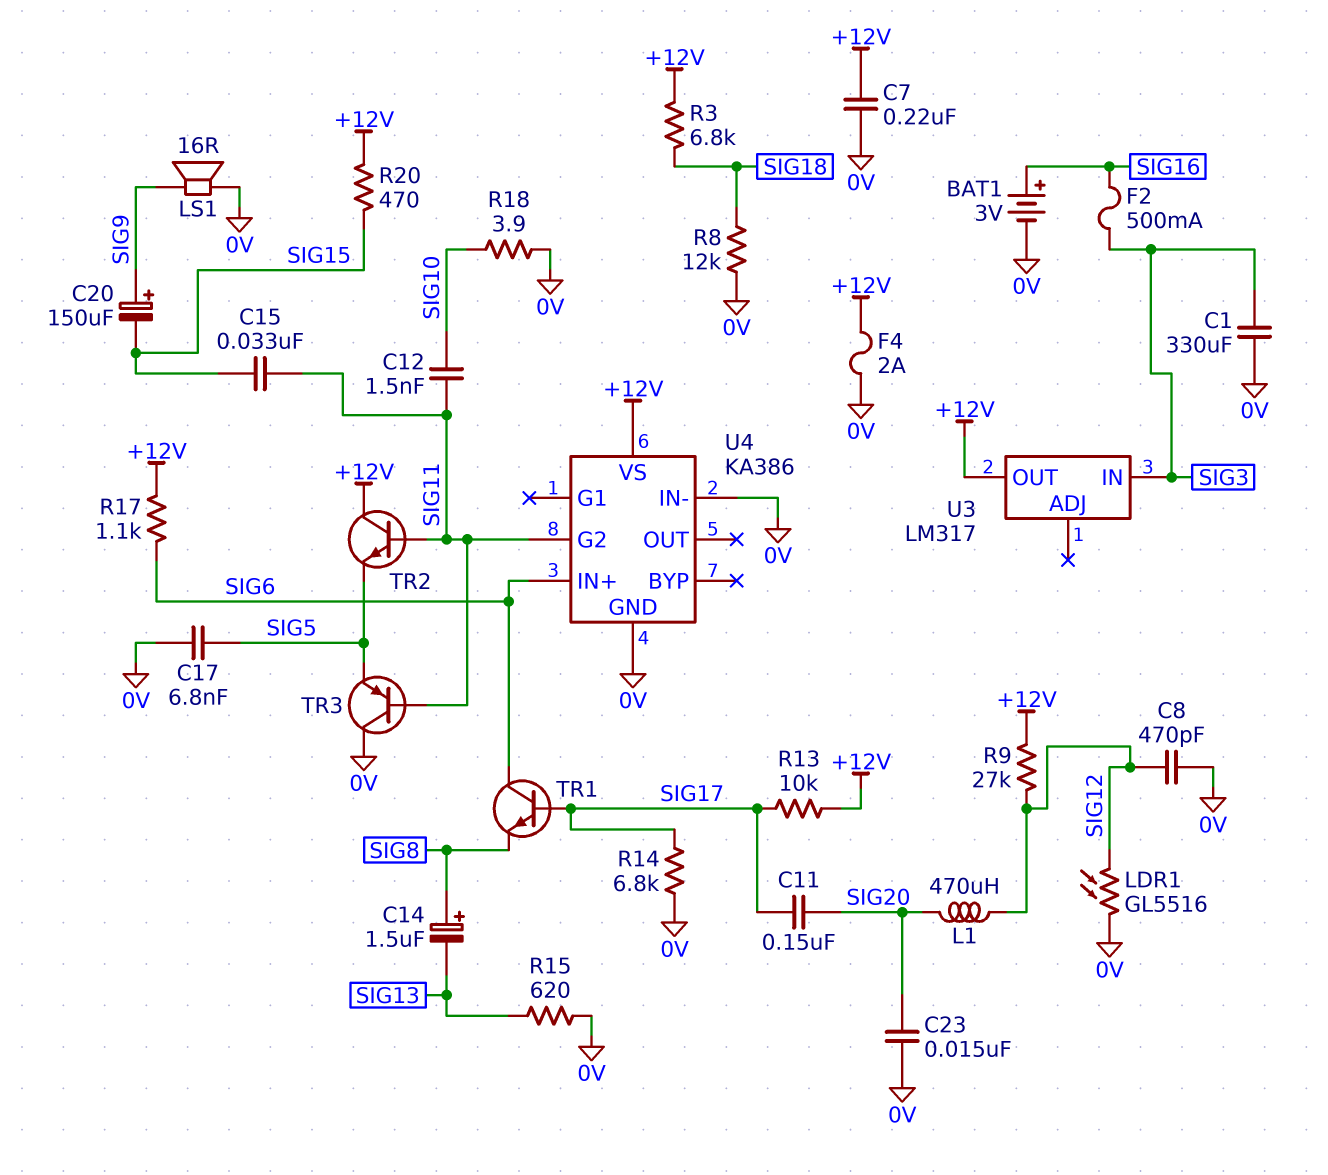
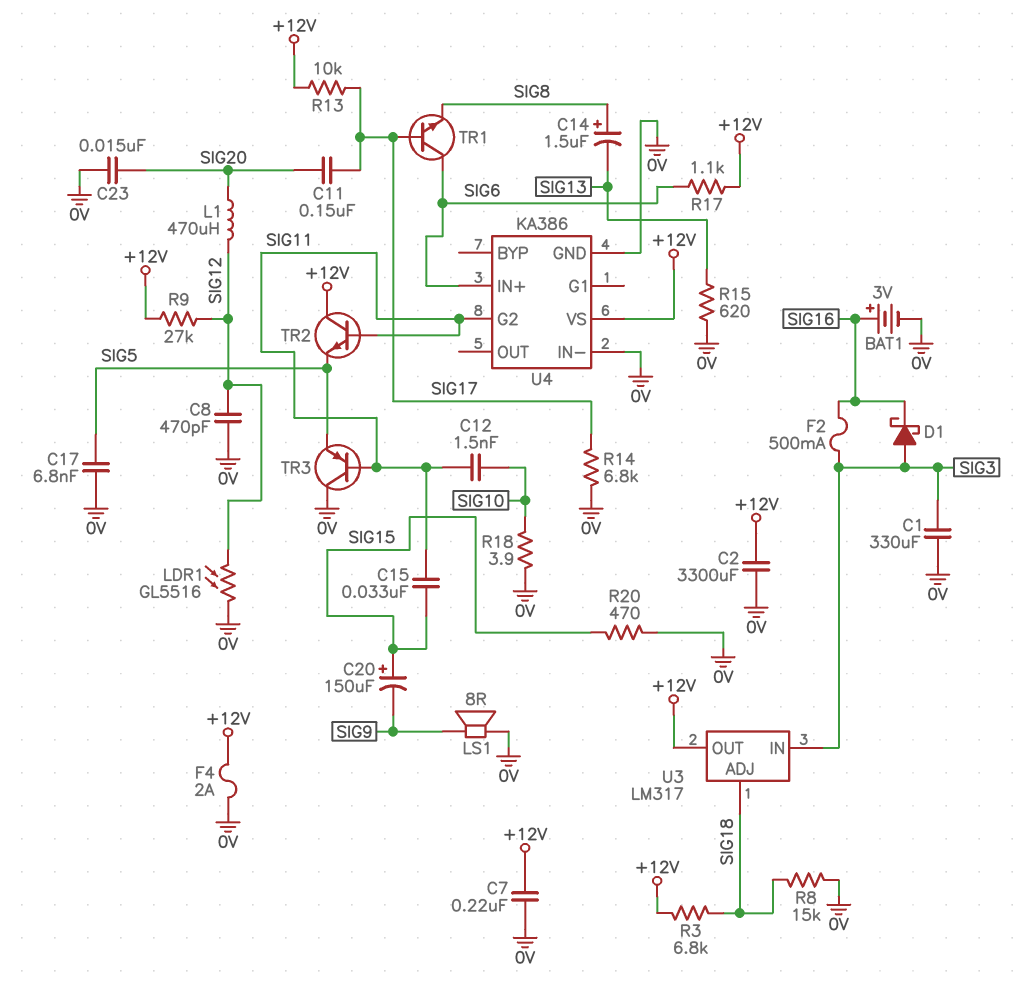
C2: none -> 3300uF (+12V, 0V)
C20: 150uF (plus SIG9, minus SIG15) -> 150uF (plus SIG15, minus SIG9)
D1: none -> schottky (A SIG3, K SIG16)
LS1: speaker 16R (0V, SIG9) -> speaker 8R (0V, SIG9)
R8: 12k (0V, SIG18) -> 15k (0V, SIG18)
R20: 470 (+12V, SIG15) -> 470 (0V, SIG15)
U3 pin ADJ: none -> SIG18

